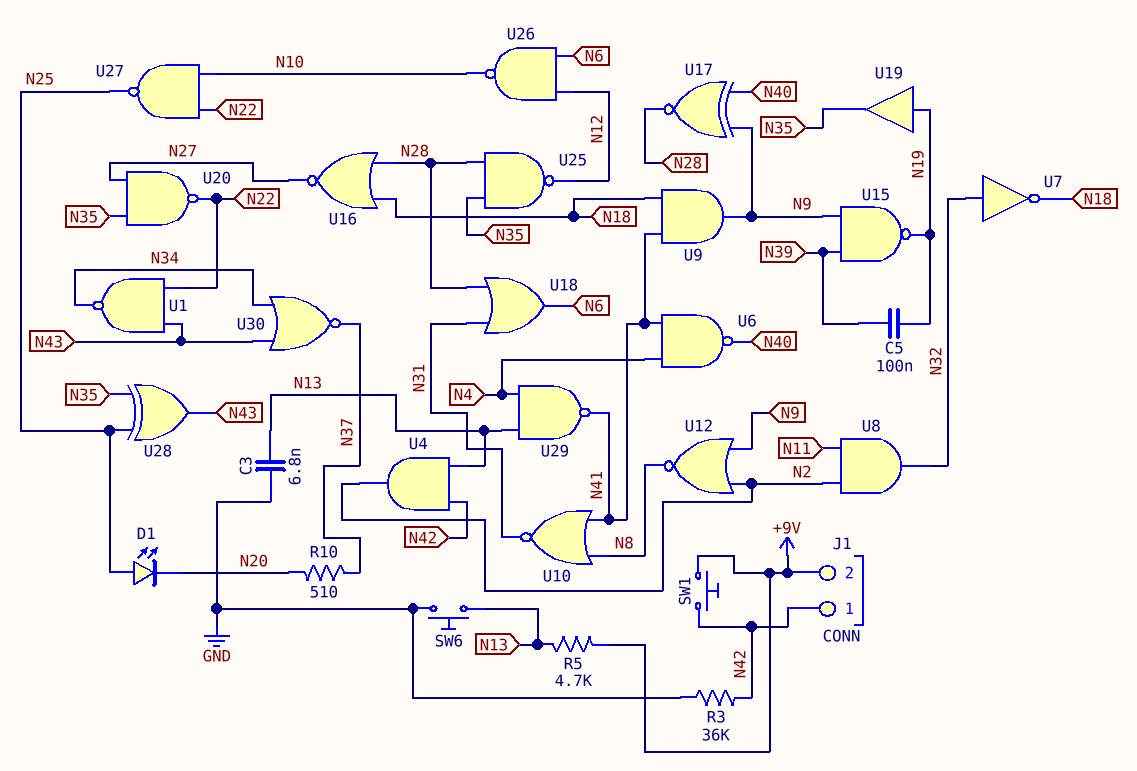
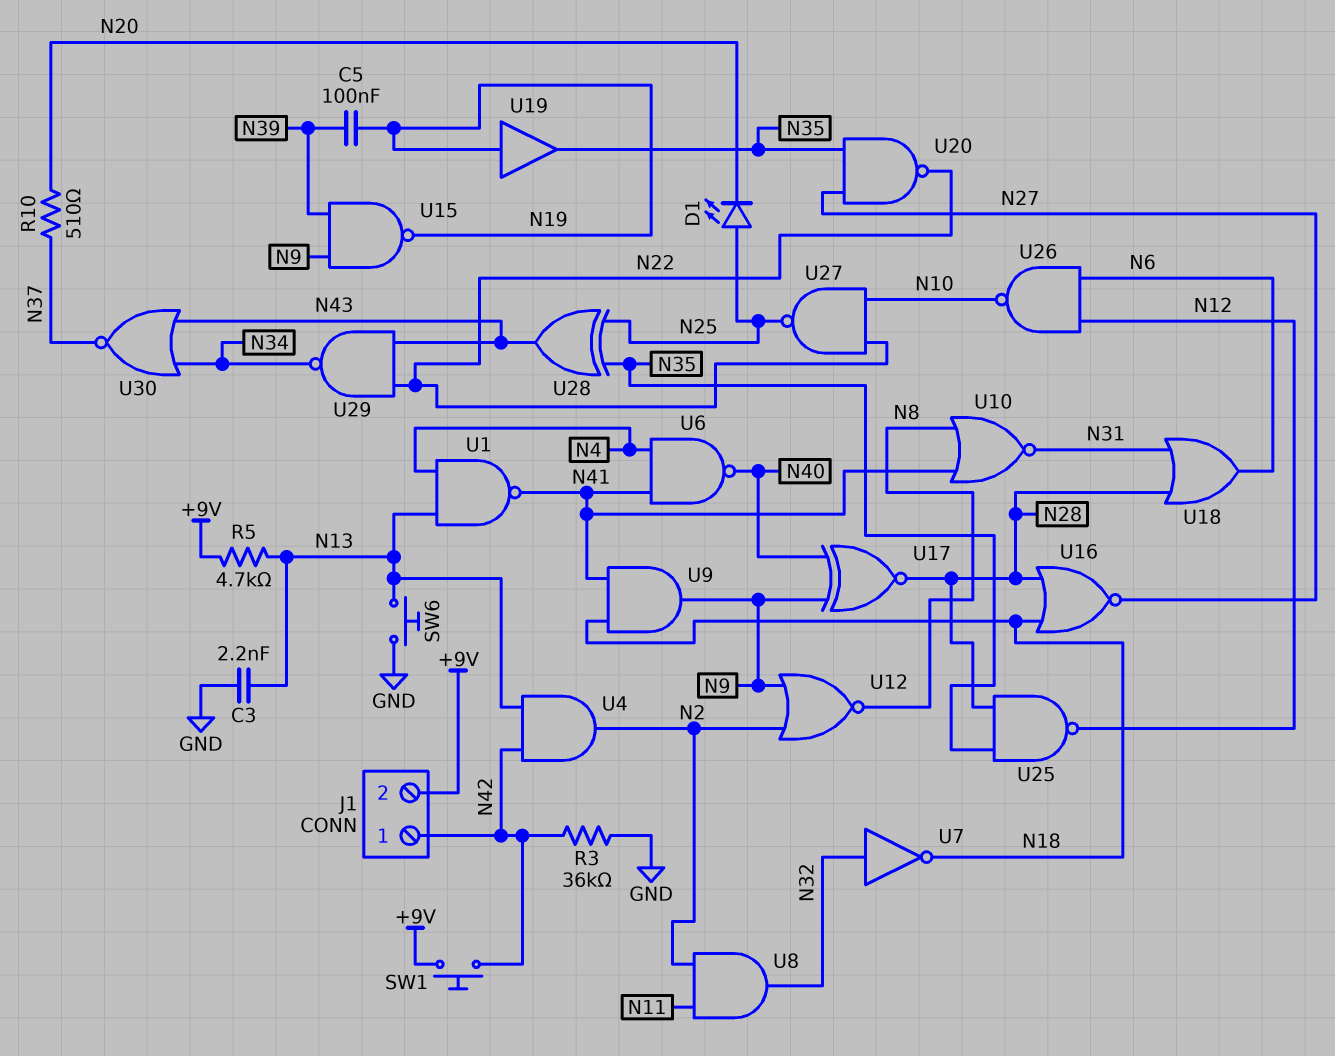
C3: 6.8nF (GND, N13) -> 2.2nF (GND, N13)
U1: NAND (in N22, in N43, out N34) -> NAND (in N4, in N13, out N41)
U29: NAND (in N4, in N13, out N41) -> NAND (in N22, in N43, out N34)

